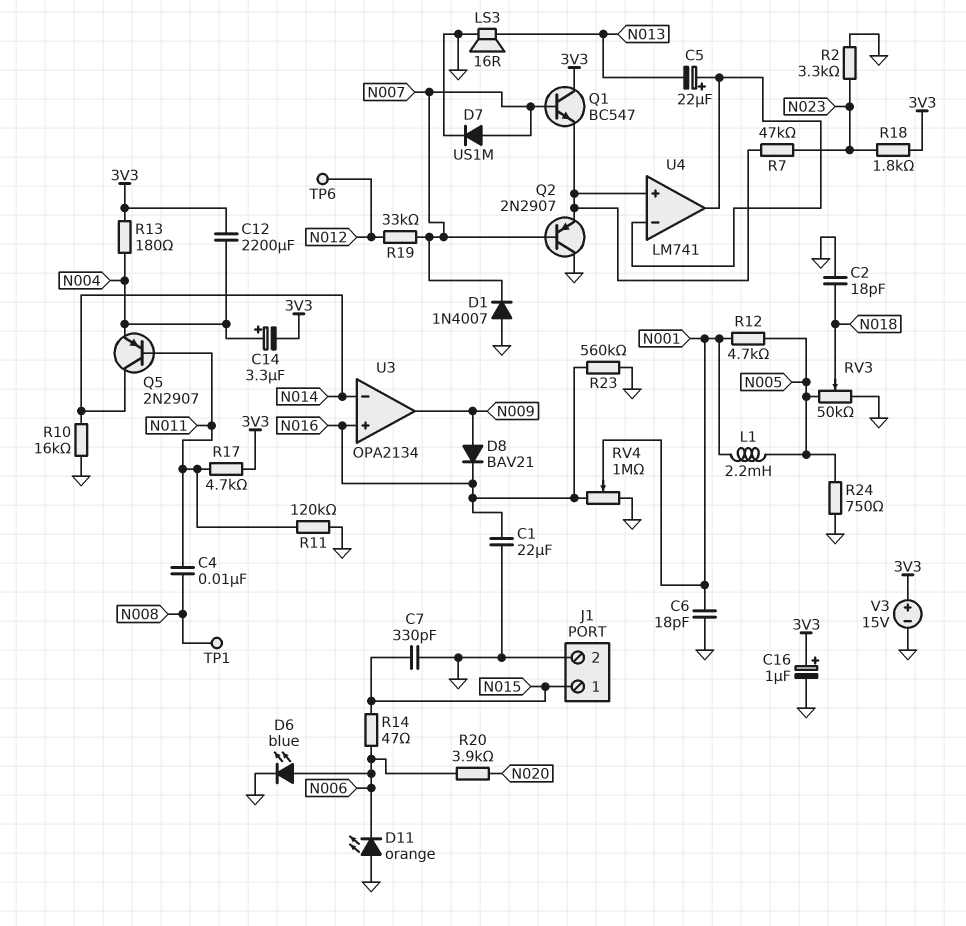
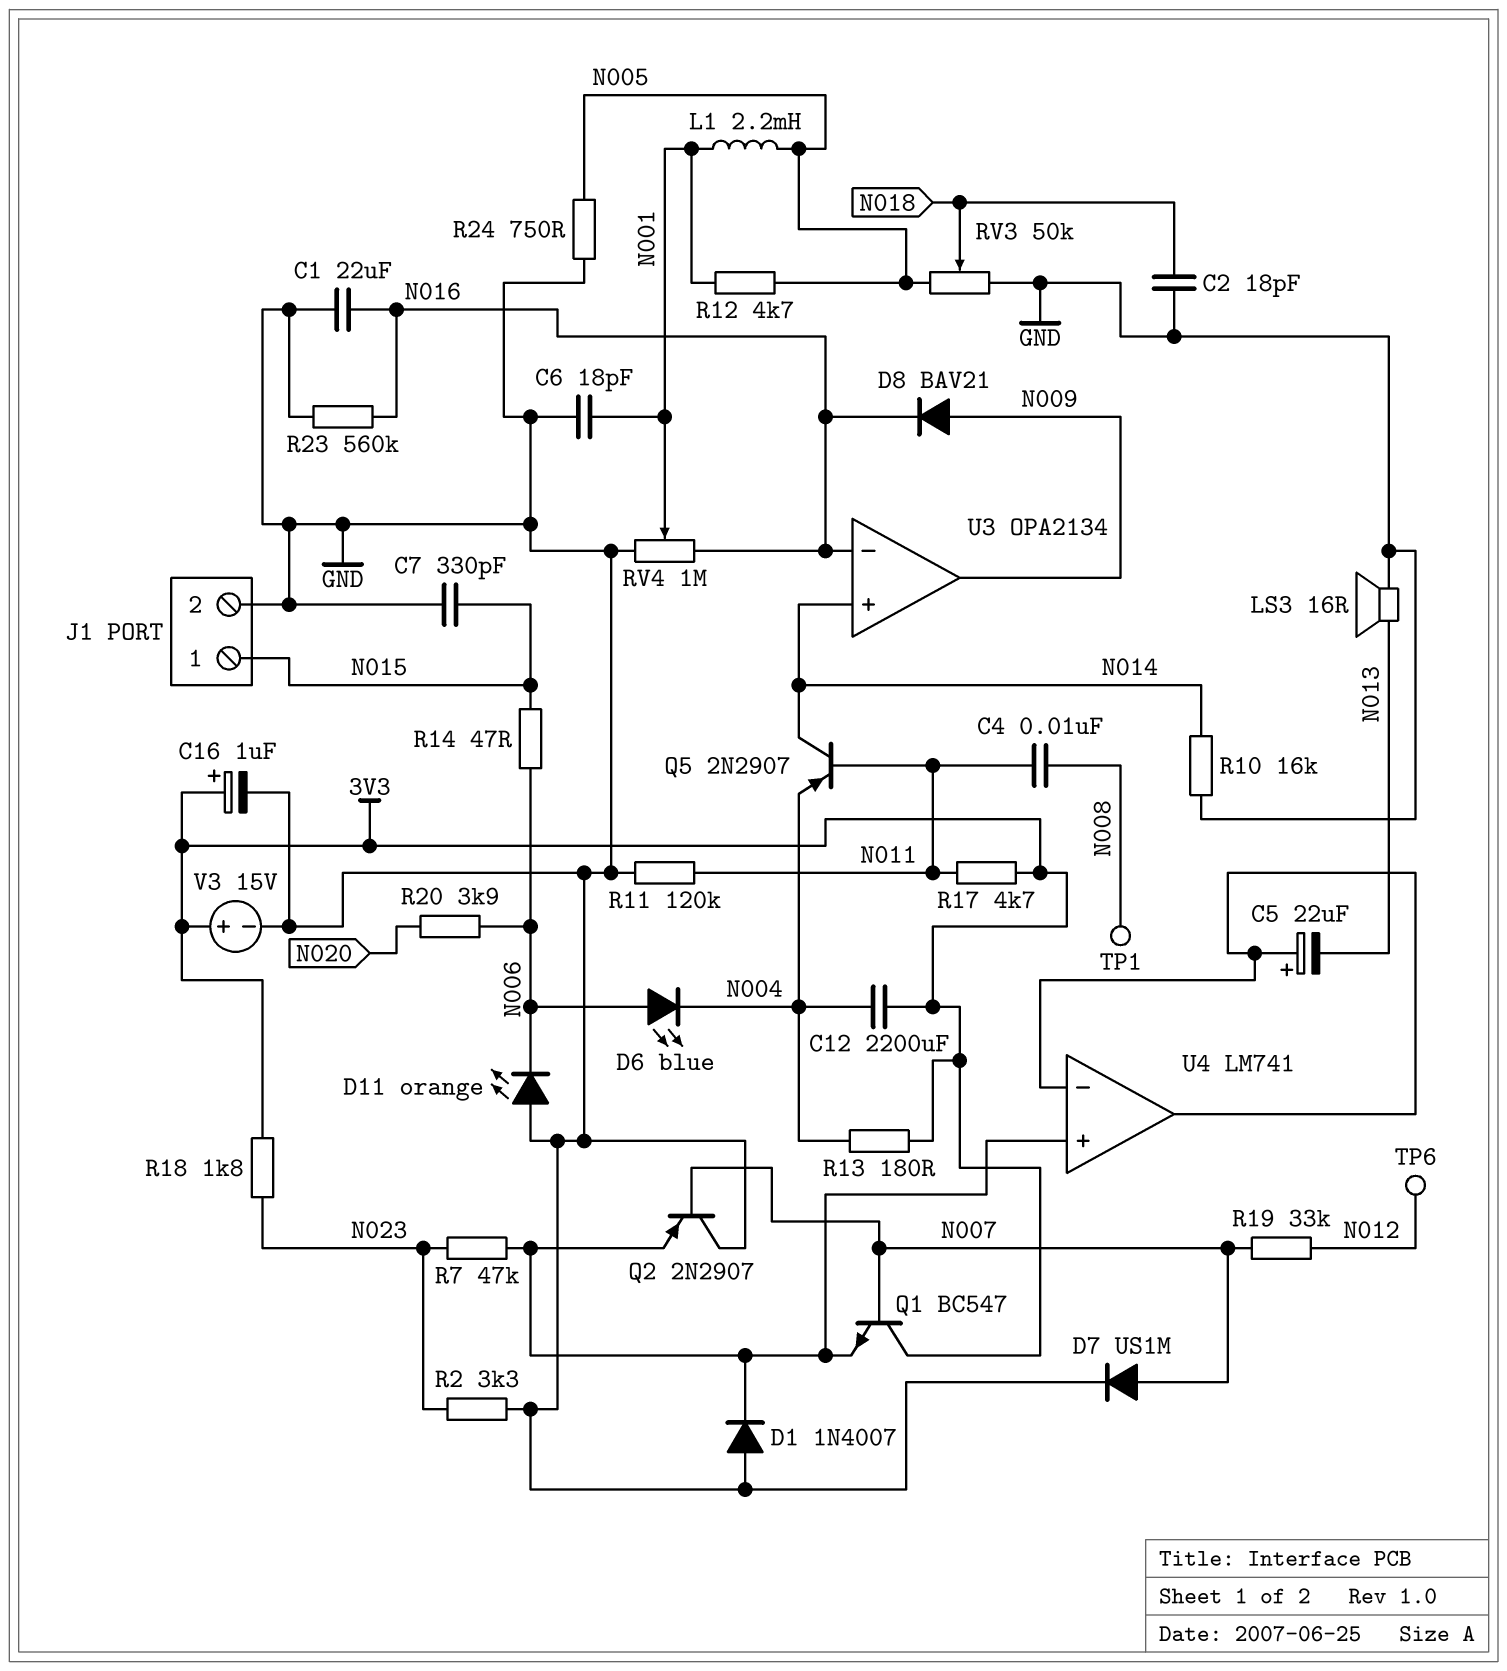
C14: 3.3uF (plus N004, minus 3V3) -> none
D1: diode 1N4007 (A GND, K N007) -> diode 1N4007 (A GND, K U4/in+)
D6: LED blue (A N006, K GND) -> LED blue (A N006, K N004)
U3 pin in+: N016 -> N014
U3 pin in-: N014 -> N016

